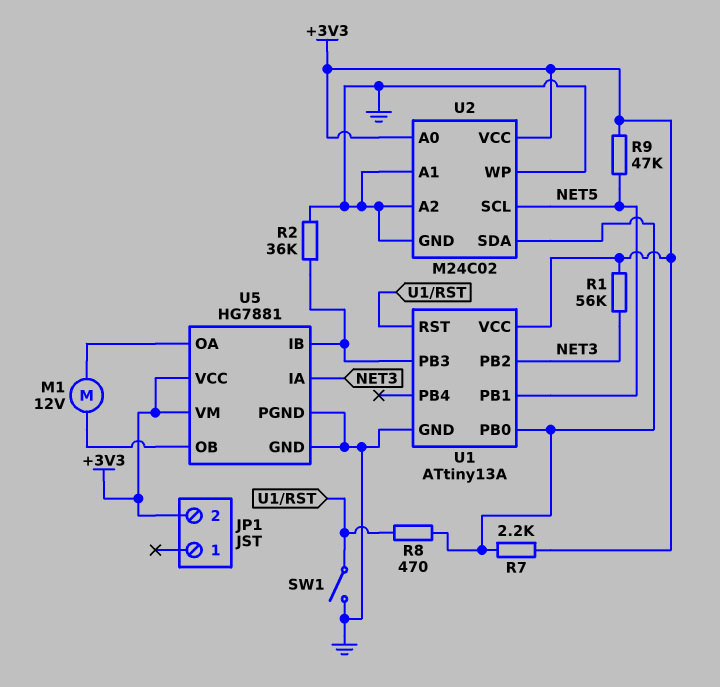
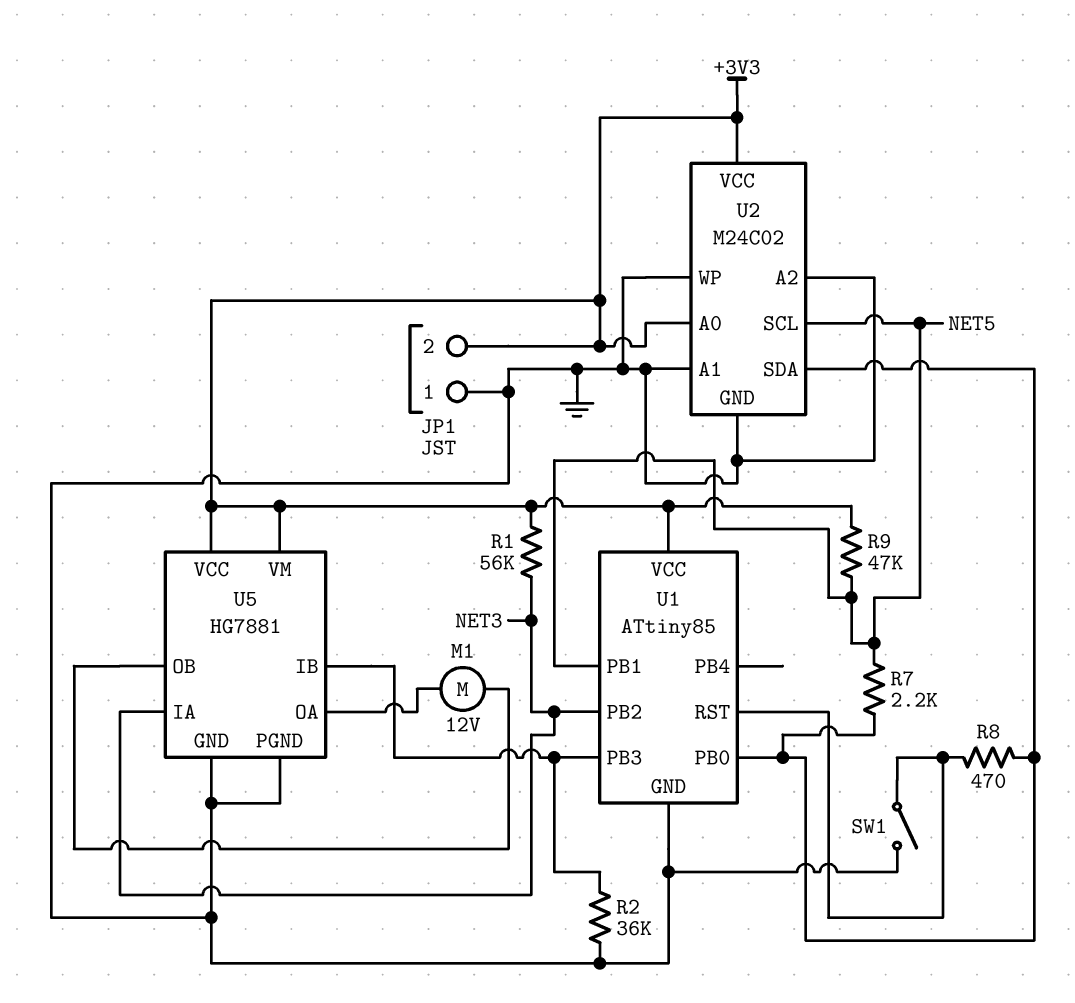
JP1 pin 1: none -> GND
R7: 2.2k (+3V3, U1/PB0) -> 2.2k (NET5, U1/PB0)
U1: ATtiny13A -> ATtiny85

